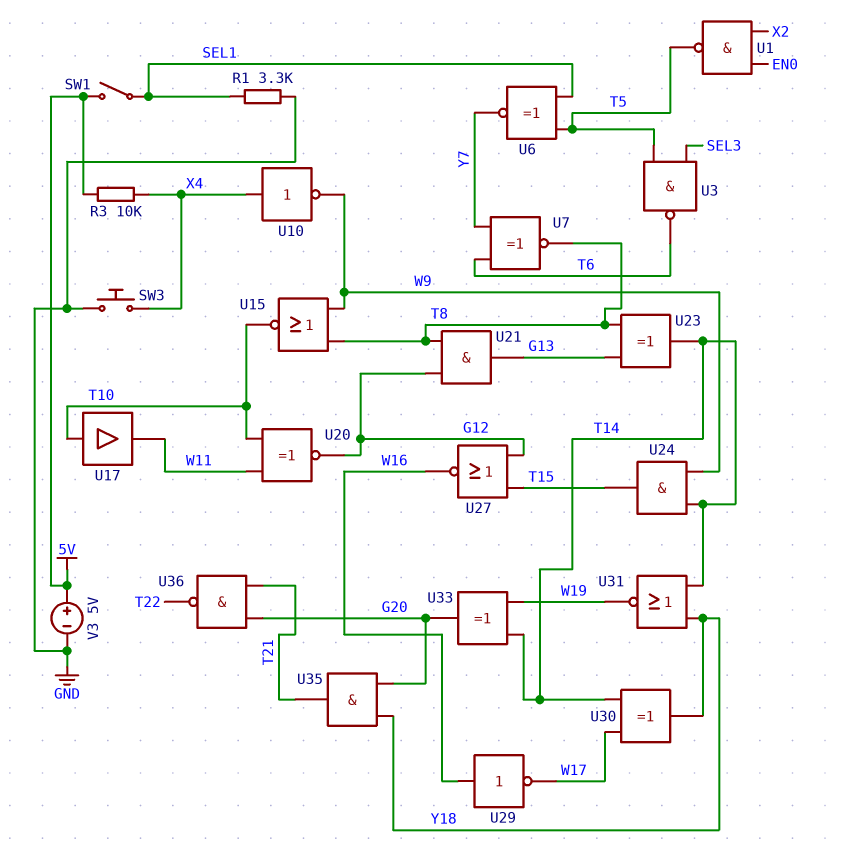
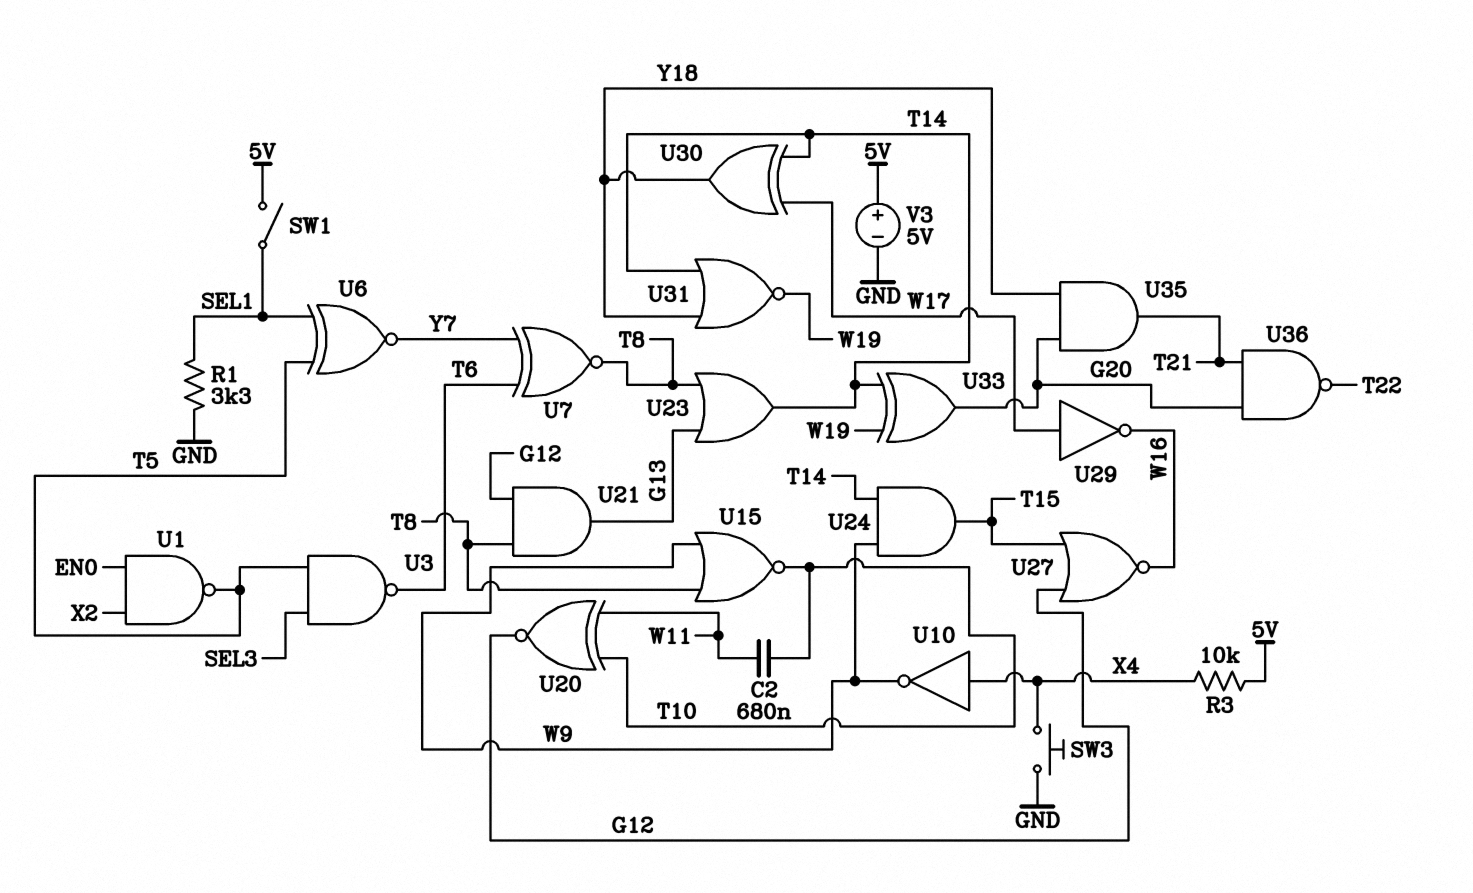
C2: none -> 680nF (T10, W11)
U17: buffer (in T10, out W11) -> none
U23: XOR (in G13, in T8, out T14) -> OR (in G13, in T8, out T14)
U29: NOT (in W16, out W17) -> NOT (in W17, out W16)

